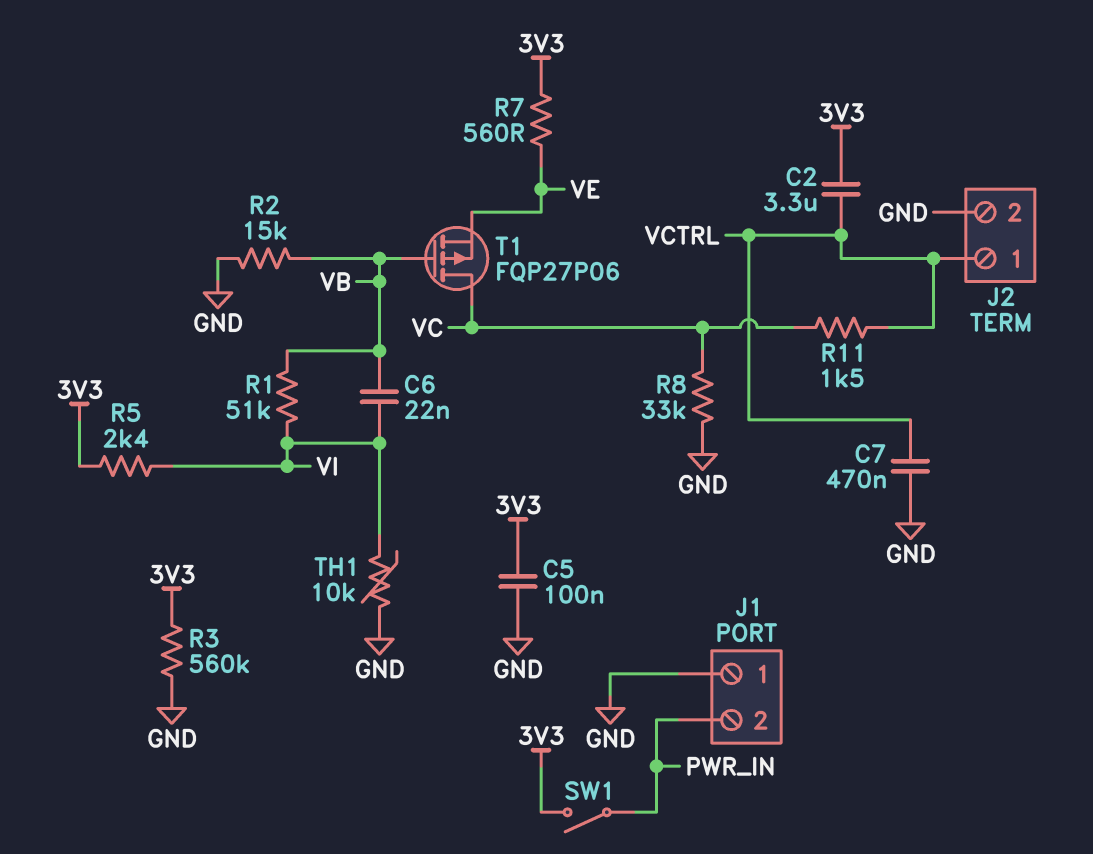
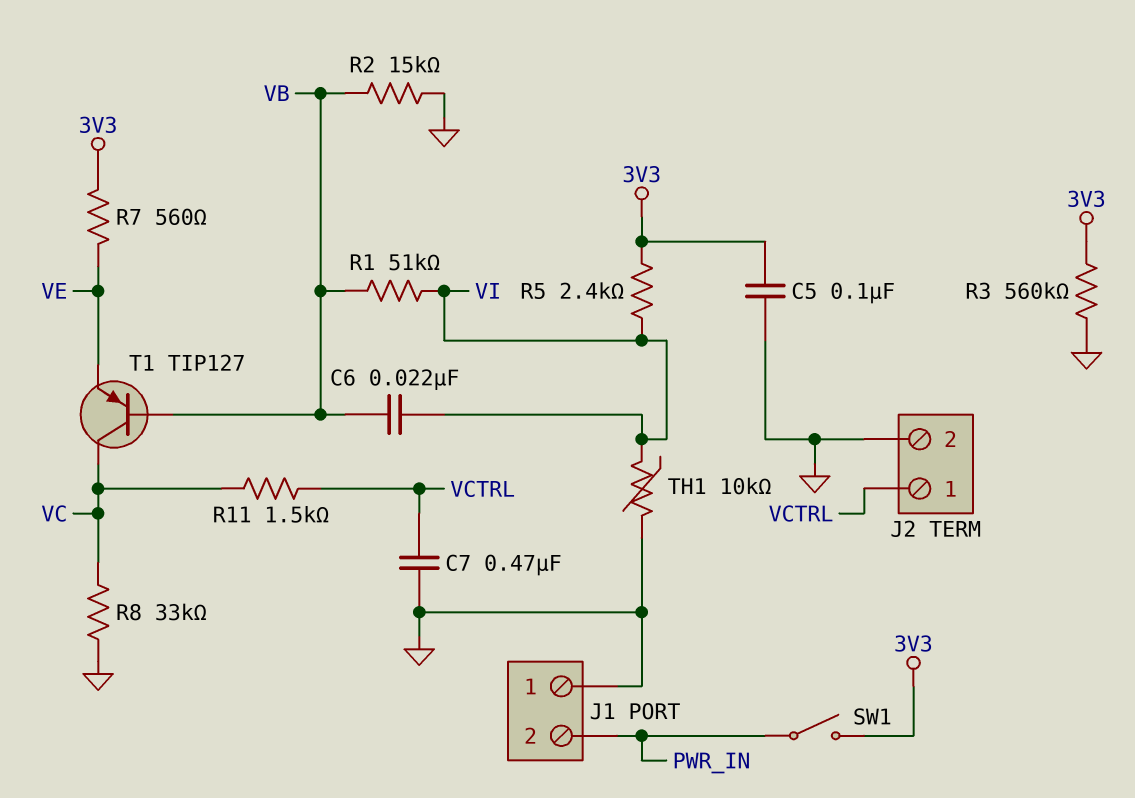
C2: 3.3uF (3V3, VCTRL) -> none
T1: PMOS FQP27P06 (G VB, D VC, S VE) -> PNP TIP127 (B VB, C VC, E VE)

